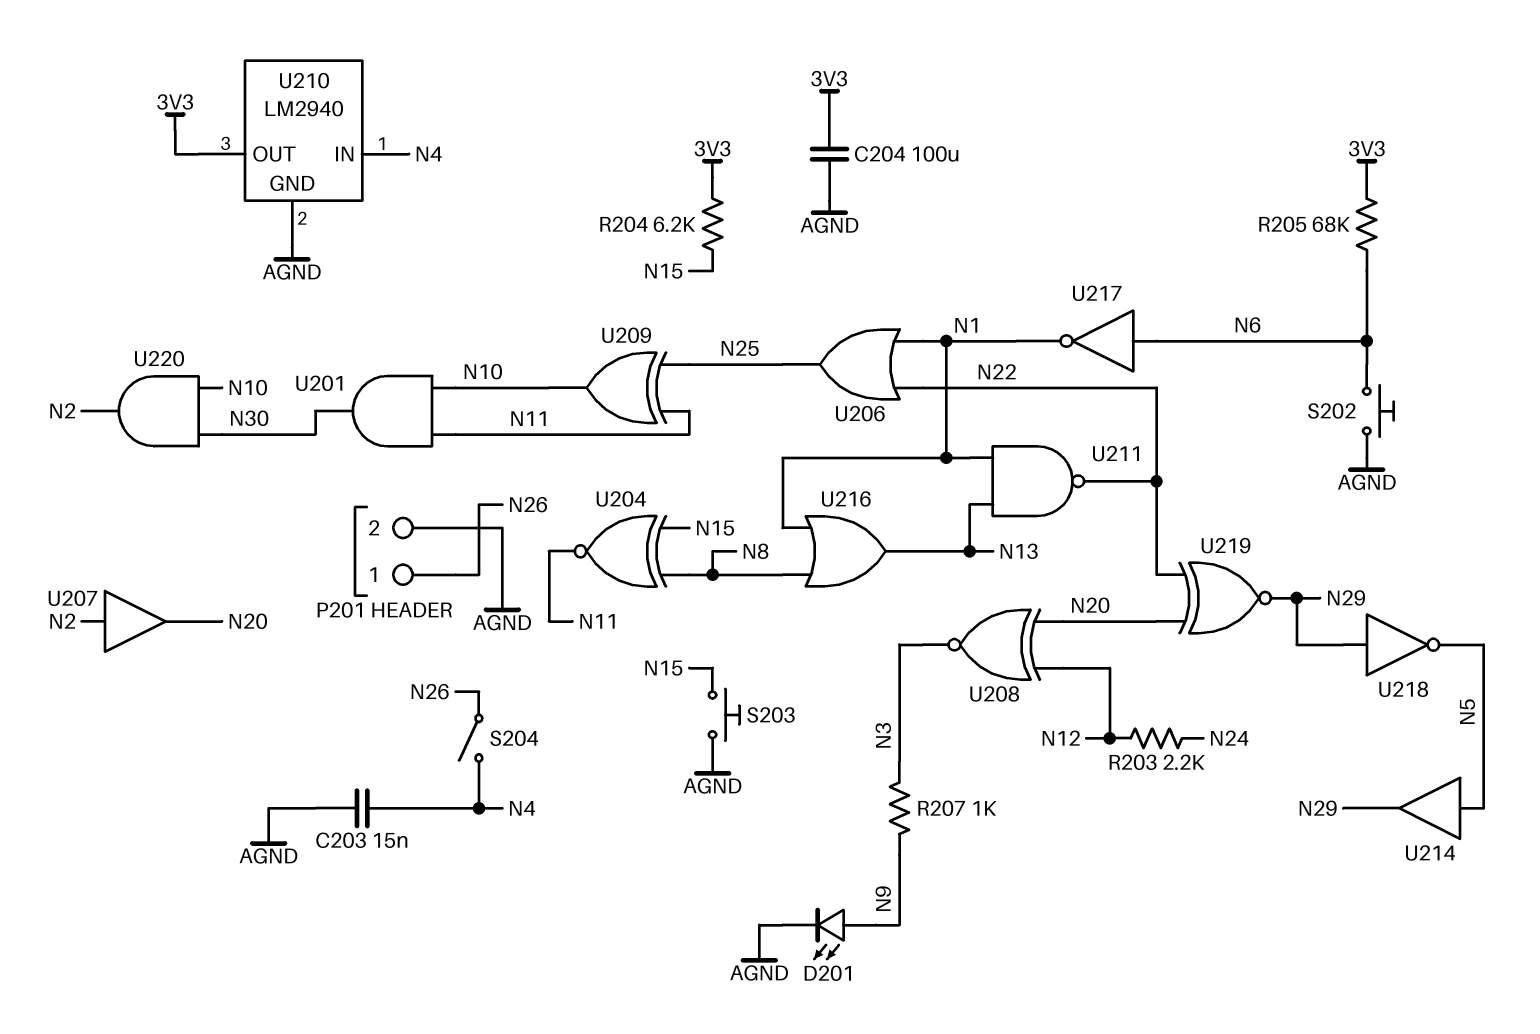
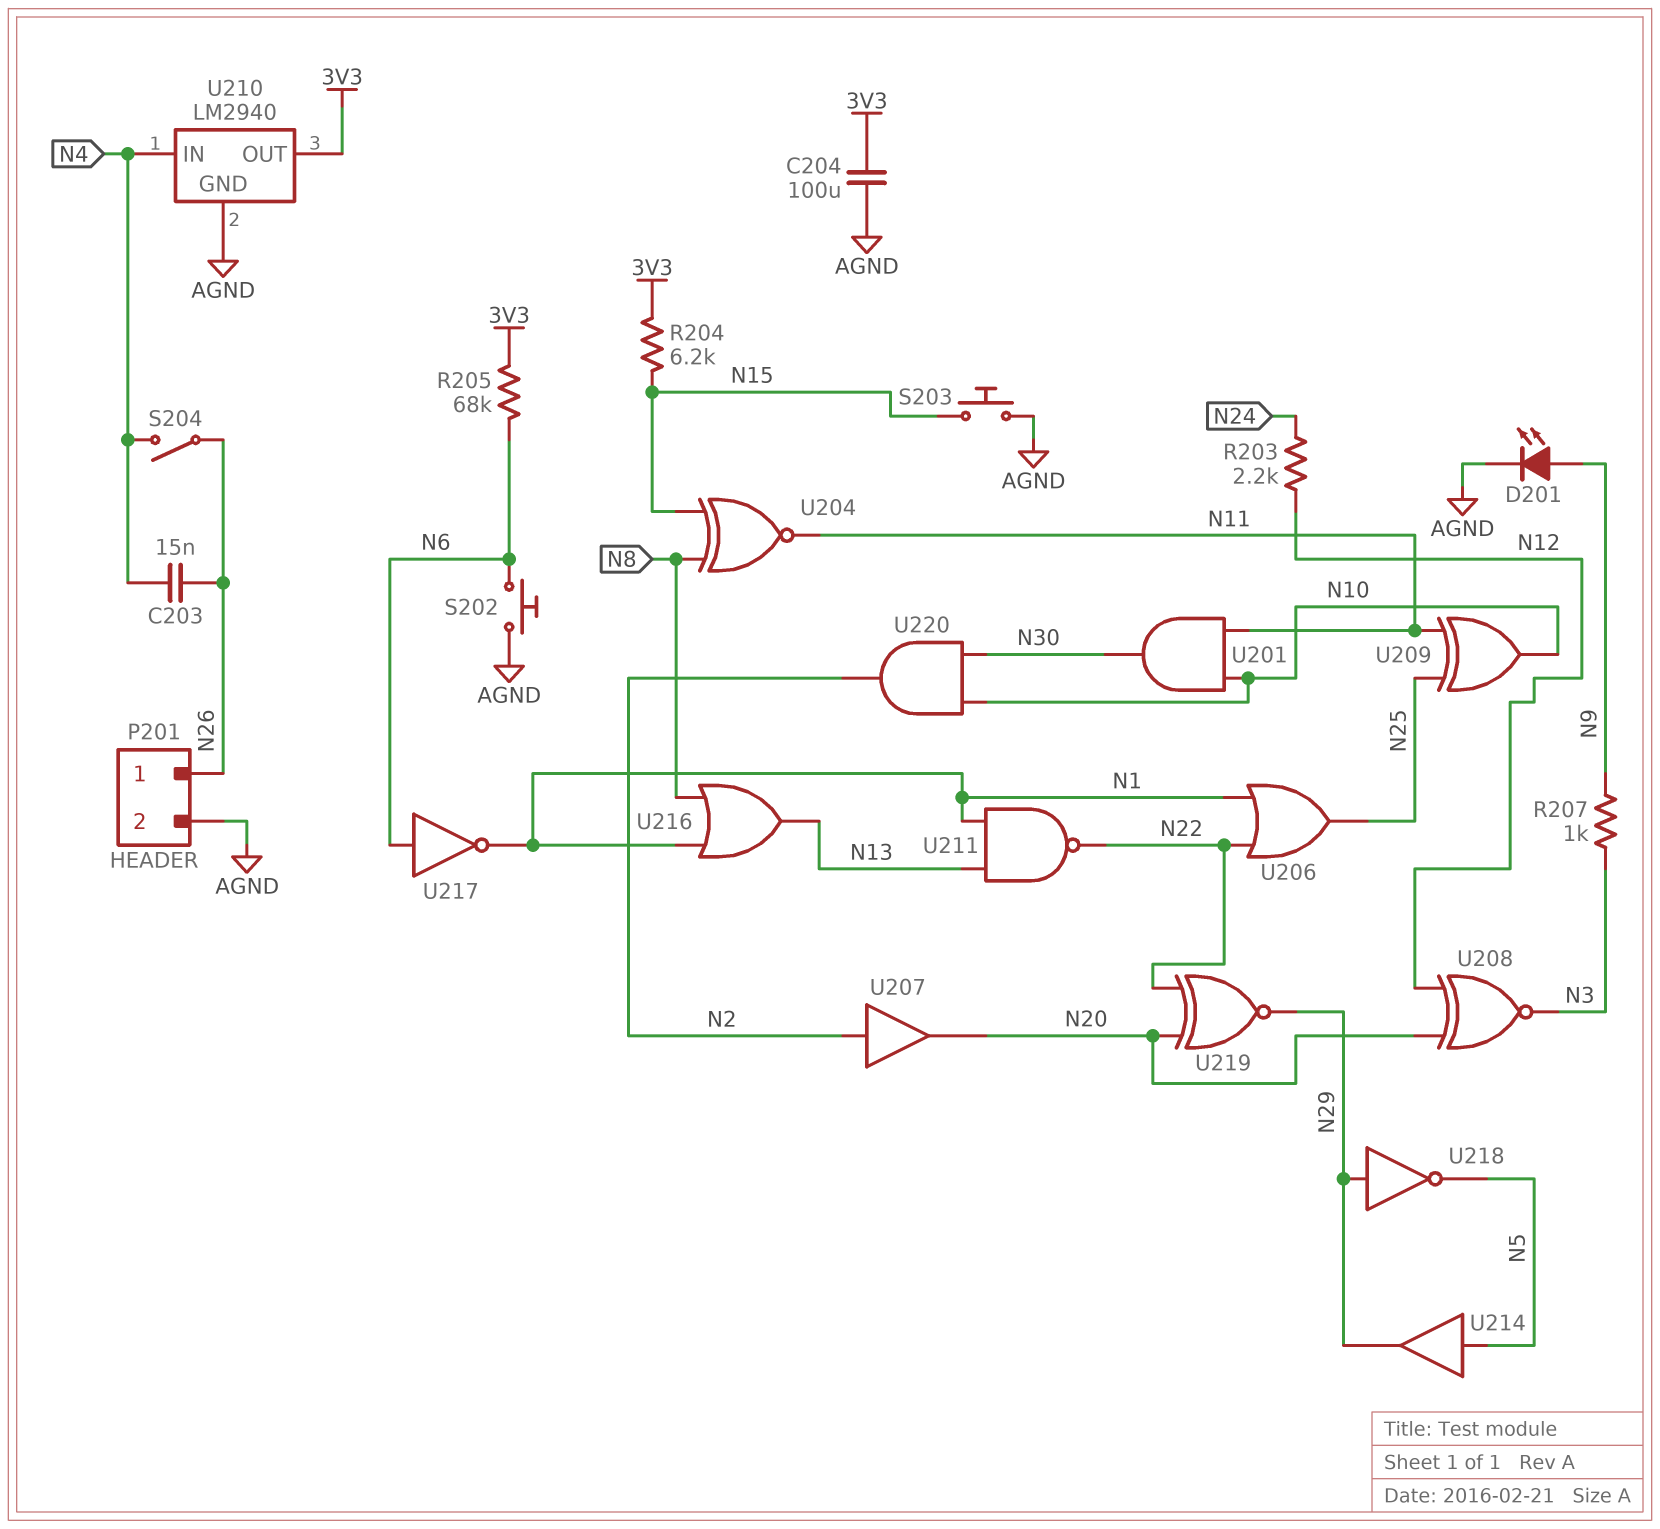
C203: 15nF (AGND, N4) -> 15nF (N4, N26)

